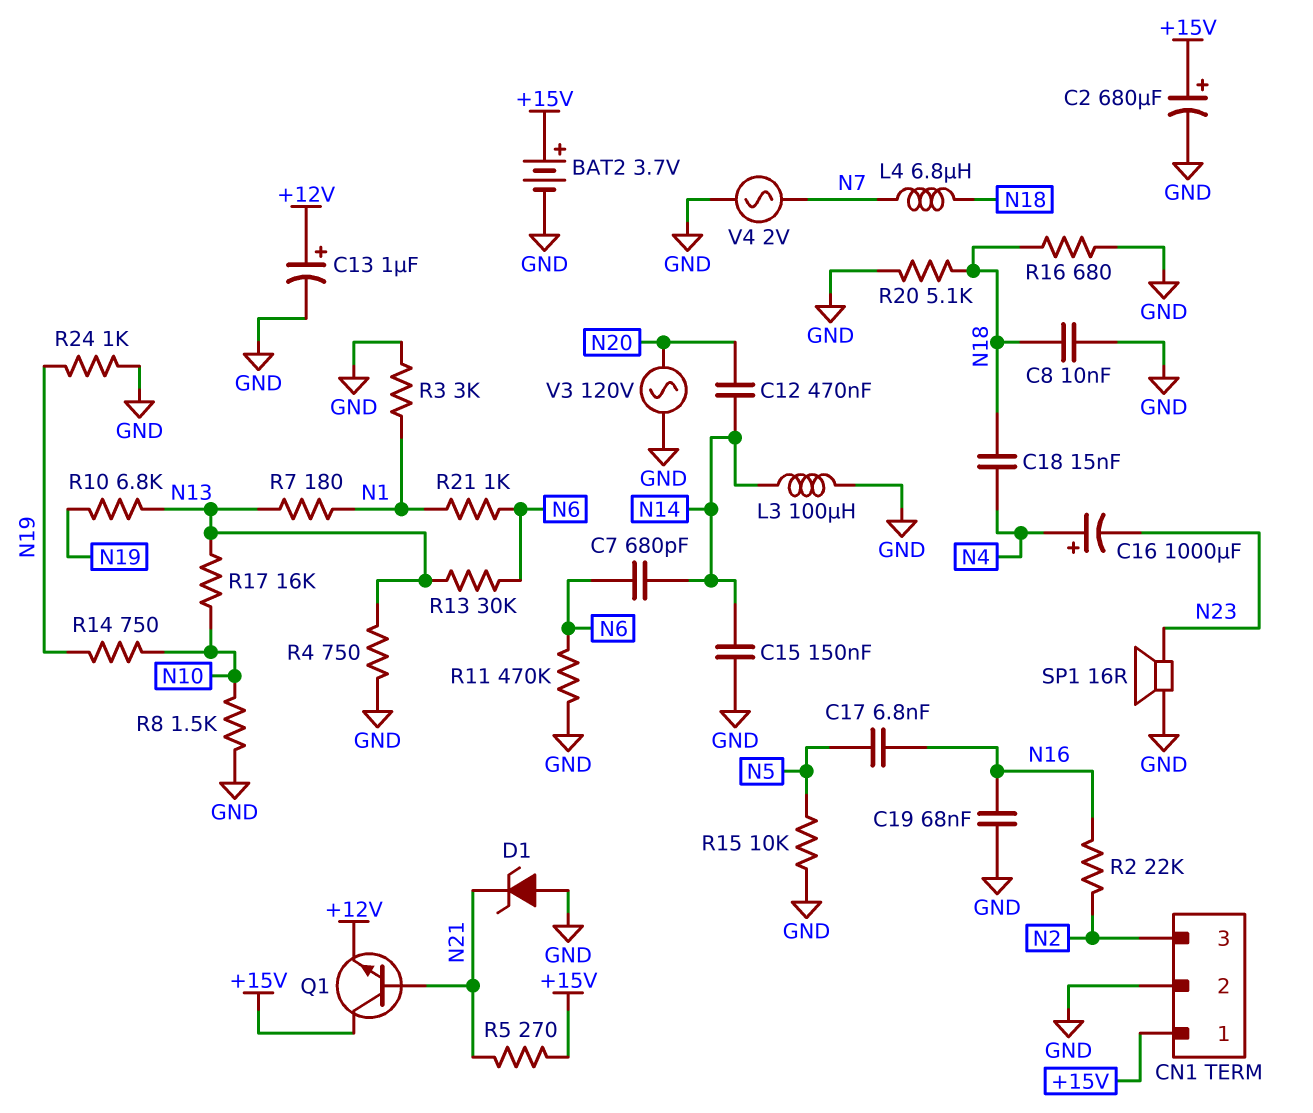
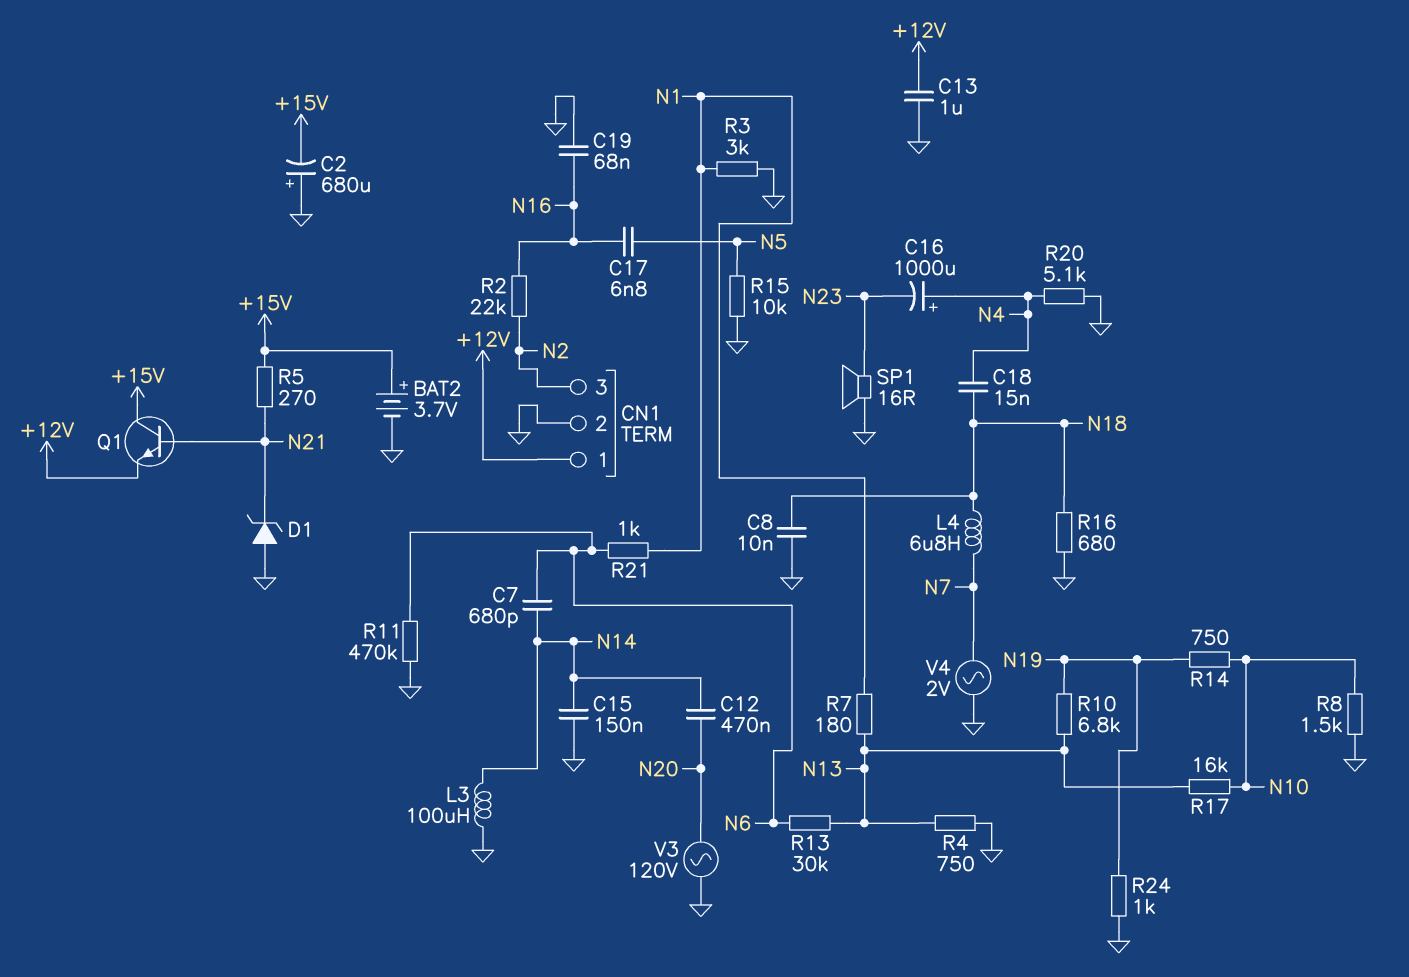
C2: 680uF (plus +15V, minus GND) -> 680uF (plus GND, minus +15V)
C13: 1uF (plus +12V, minus GND) -> 1uF (+12V, GND)
CN1 pin 1: +15V -> +12V
R20: 5.1k (GND, N18) -> 5.1k (GND, N4)

